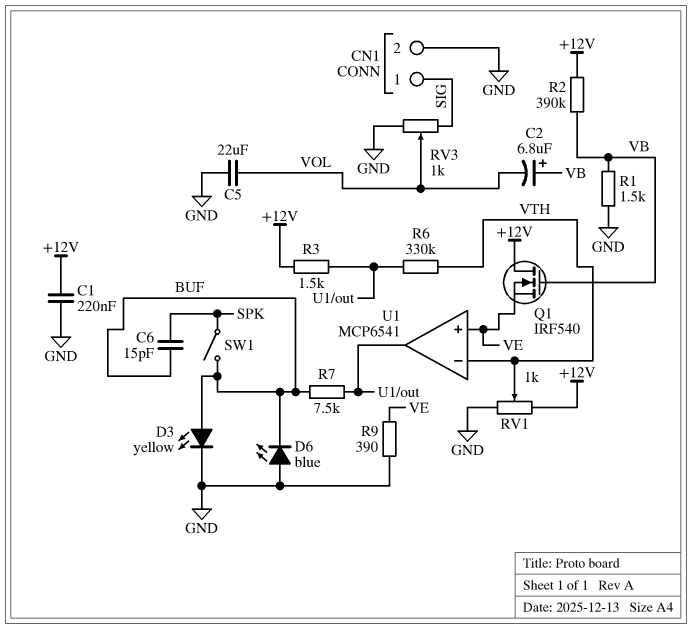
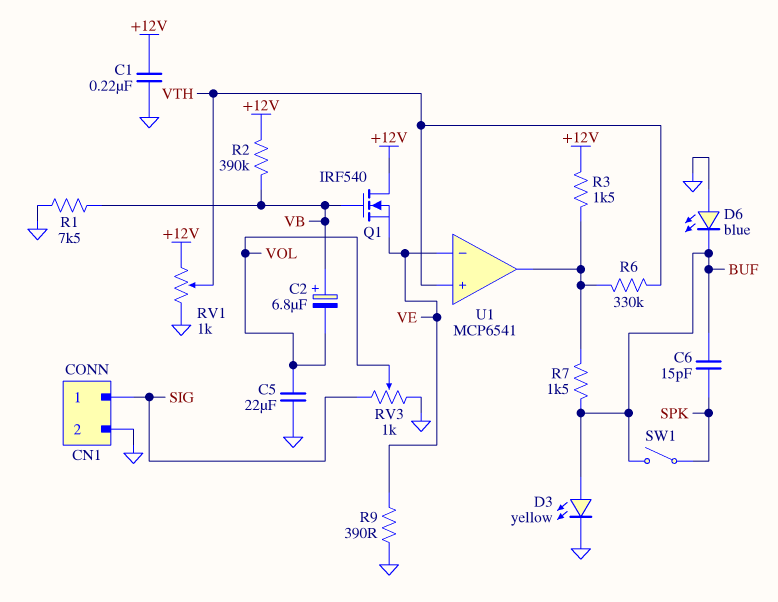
R1: 1.5k (GND, VB) -> 7.5k (GND, VB)
R7: 7.5k (BUF, U1/out) -> 1.5k (BUF, U1/out)
U1 pin in+: VE -> VTH
U1 pin in-: VTH -> VE

